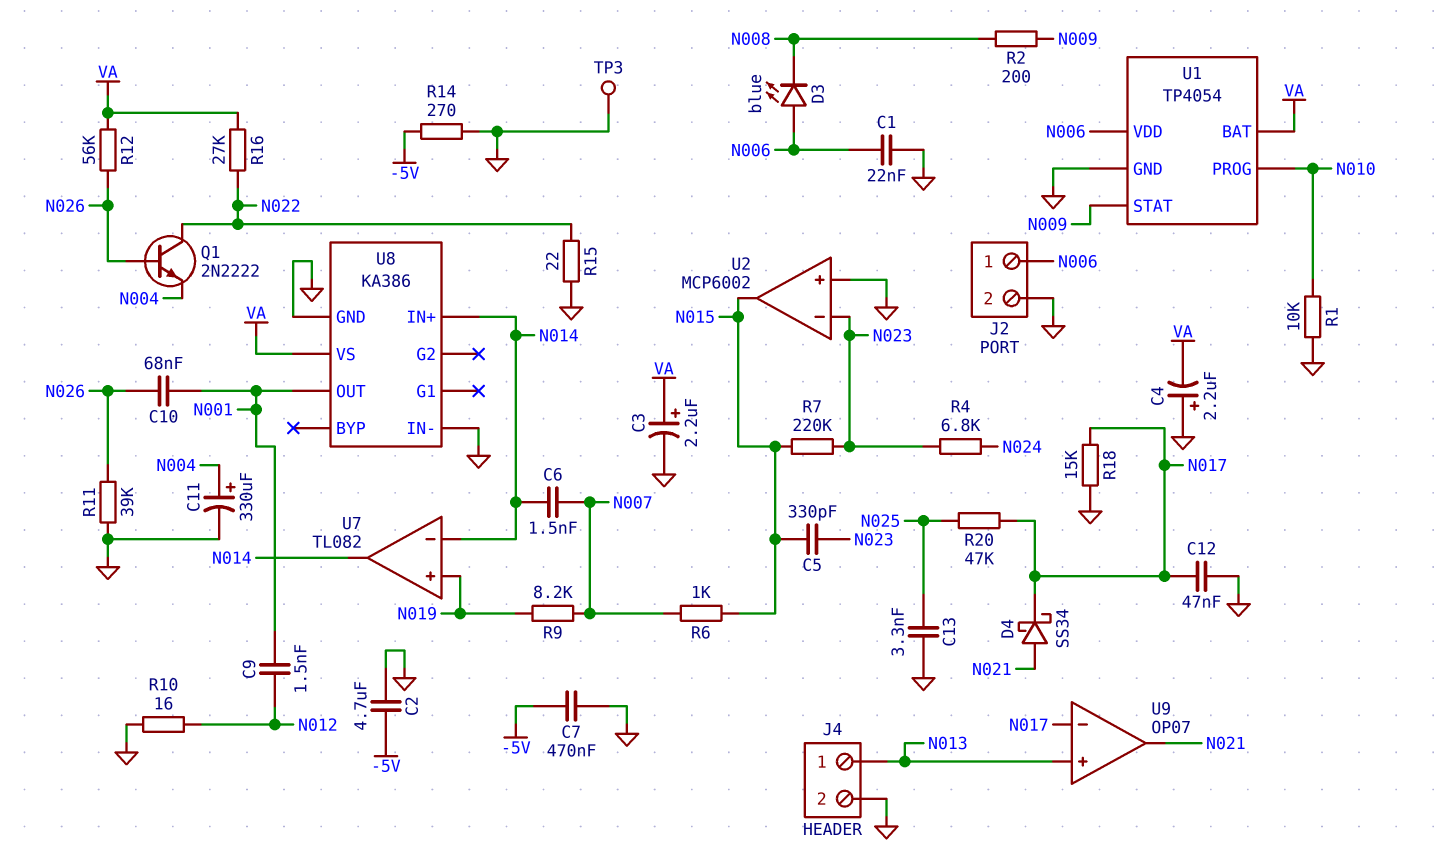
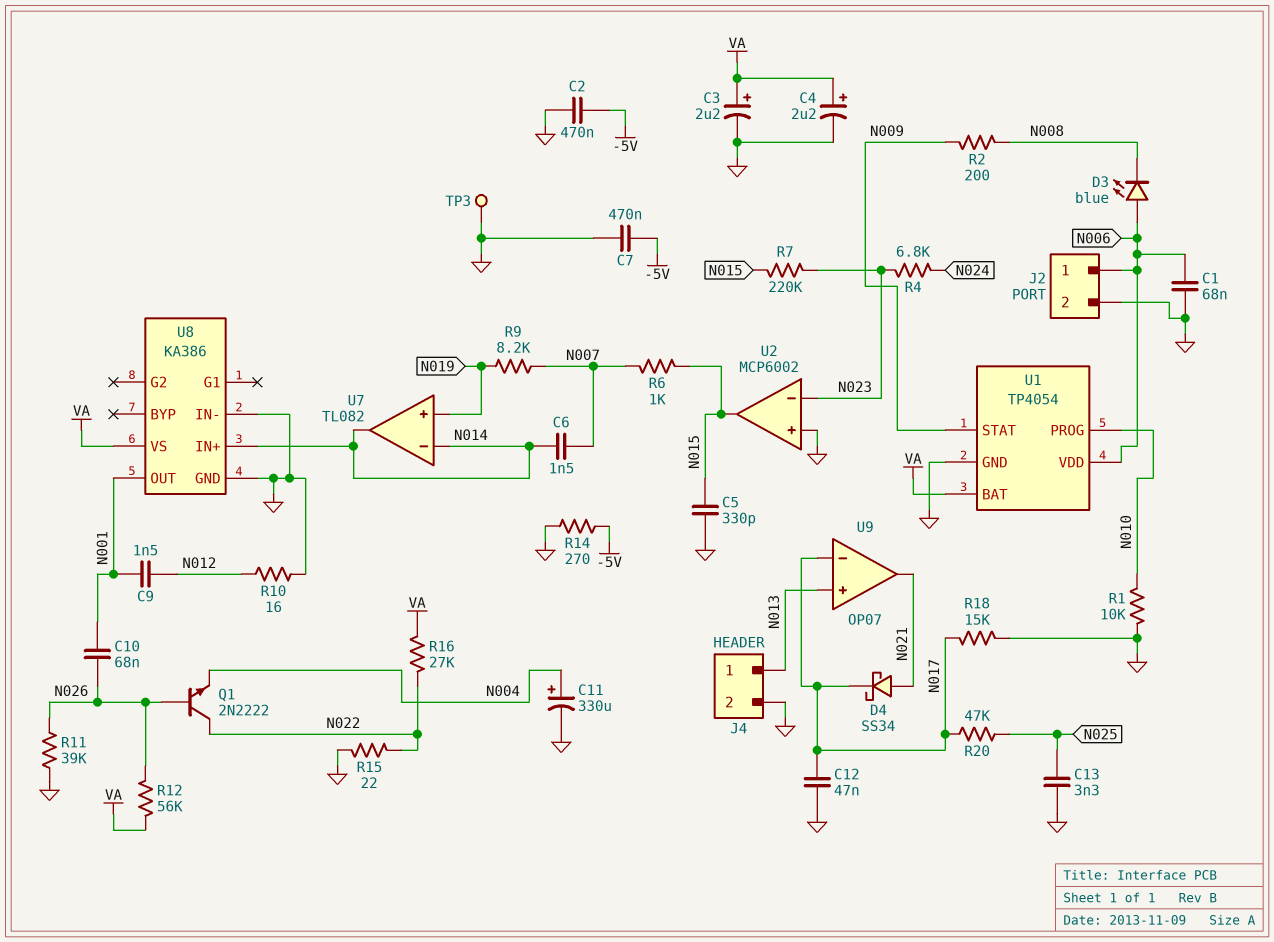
C1: 22nF (GND, N006) -> 68nF (GND, N006)
C2: 4.7uF (-5V, GND) -> 470nF (-5V, GND)
C4: 2.2uF (plus GND, minus VA) -> 2.2uF (plus VA, minus GND)
C5: 330pF (N015, N023) -> 330pF (GND, N015)

